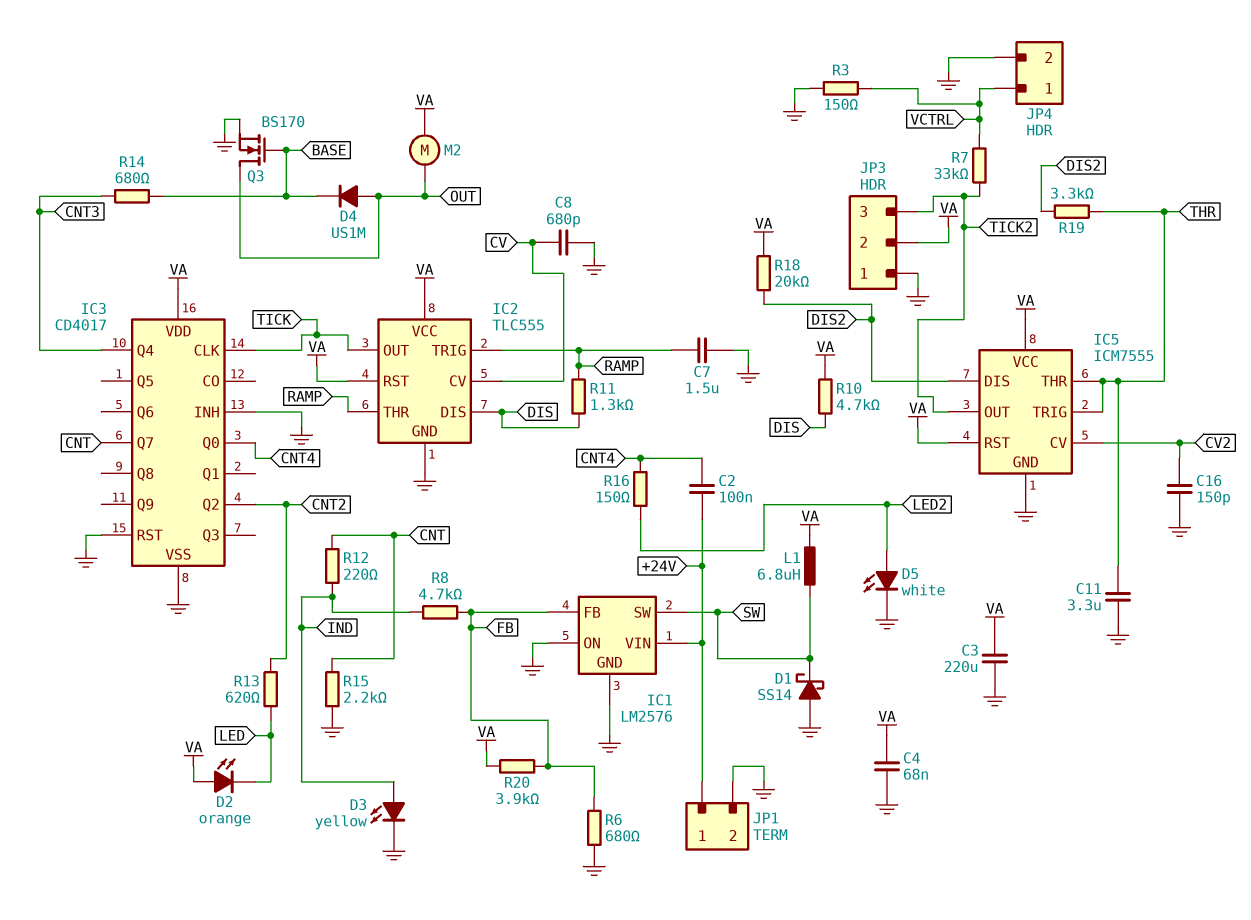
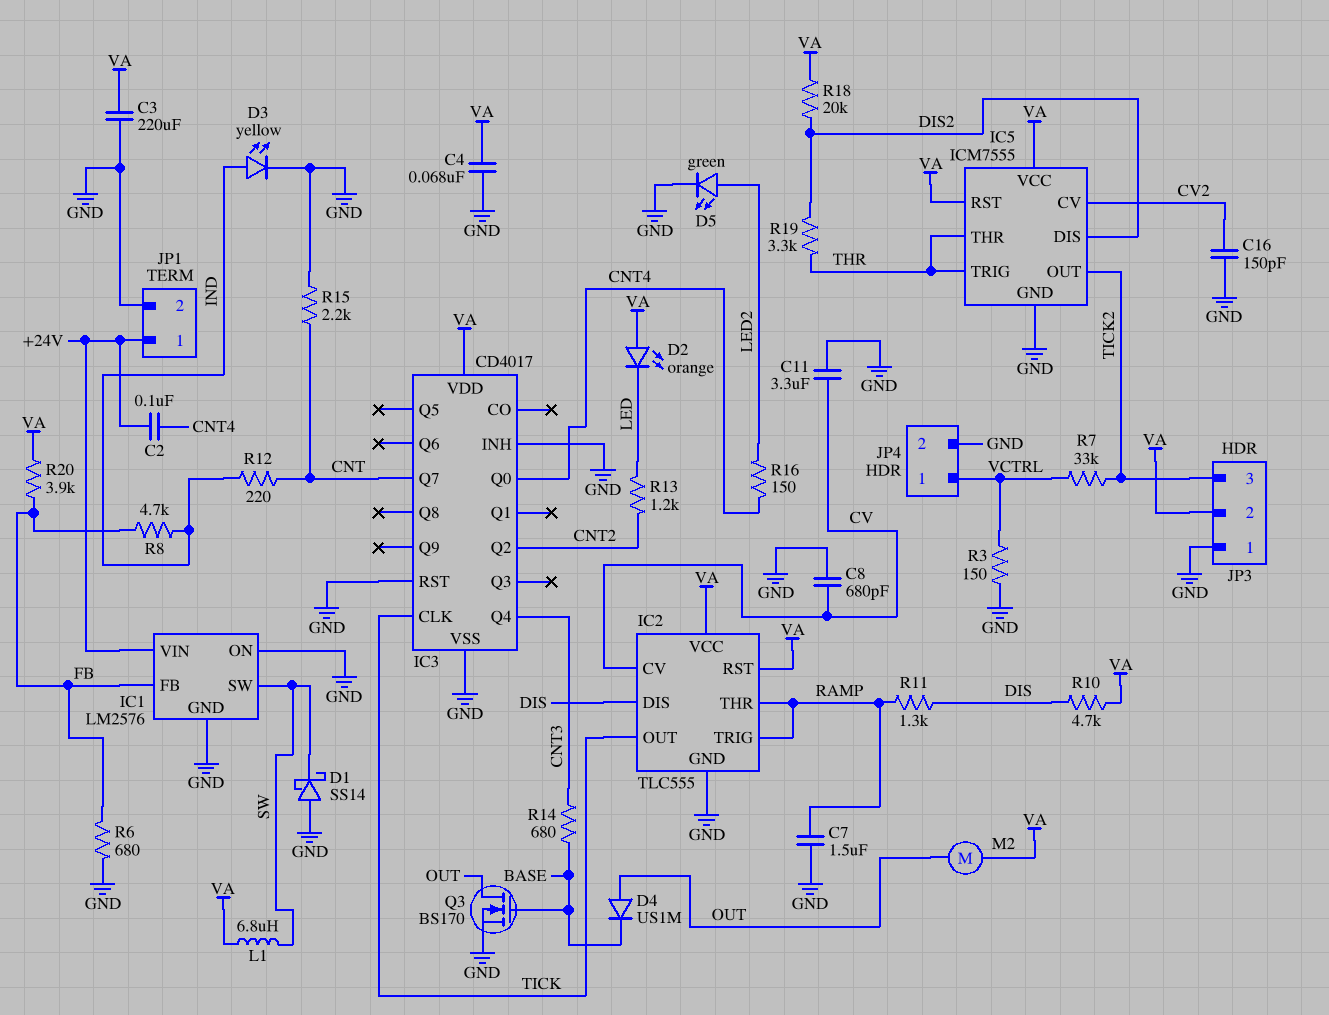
C11: 3.3uF (GND, THR) -> 3.3uF (CV, GND)
D5: LED white (A LED2, K GND) -> LED green (A LED2, K GND)
R13: 620 (CNT2, LED) -> 1.2k (CNT2, LED)

